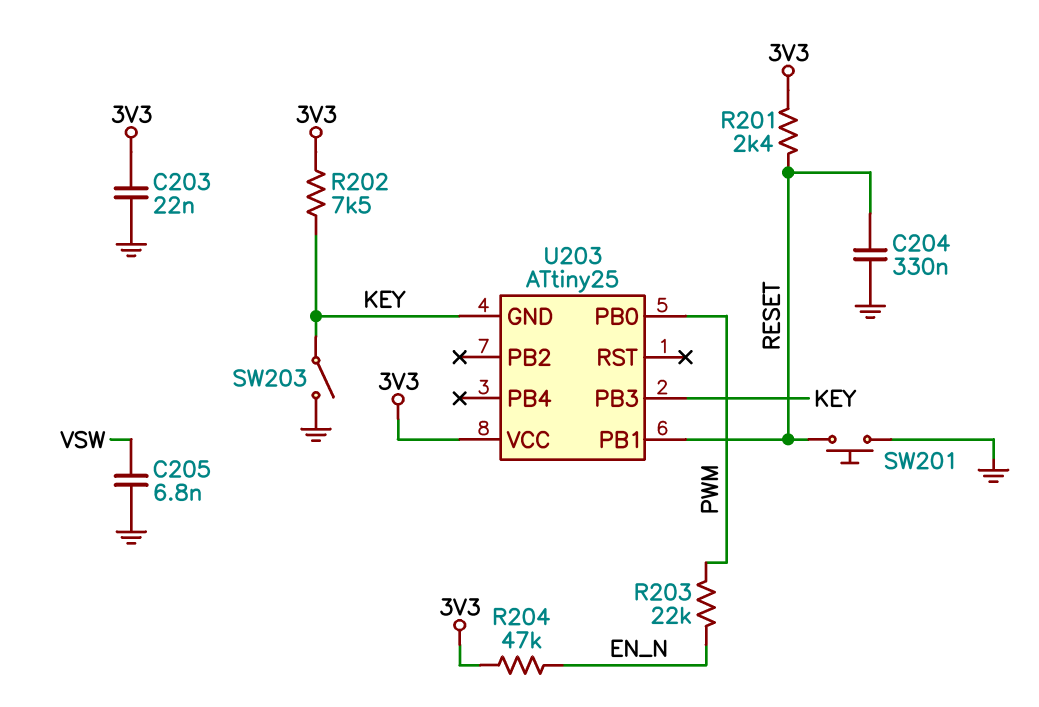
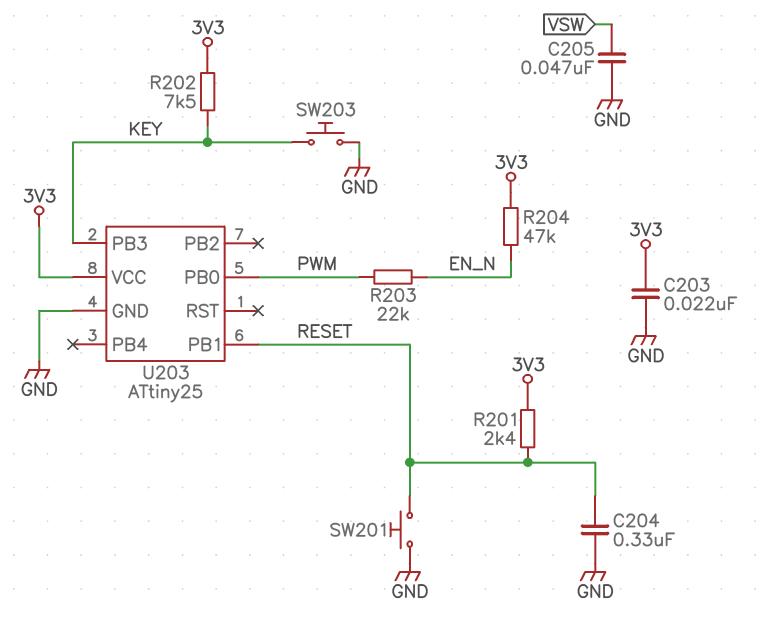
C205: 6.8nF (GND, VSW) -> 47nF (GND, VSW)
SW203: switch (GND, KEY) -> button (GND, KEY)
U203 pin GND: KEY -> GND

